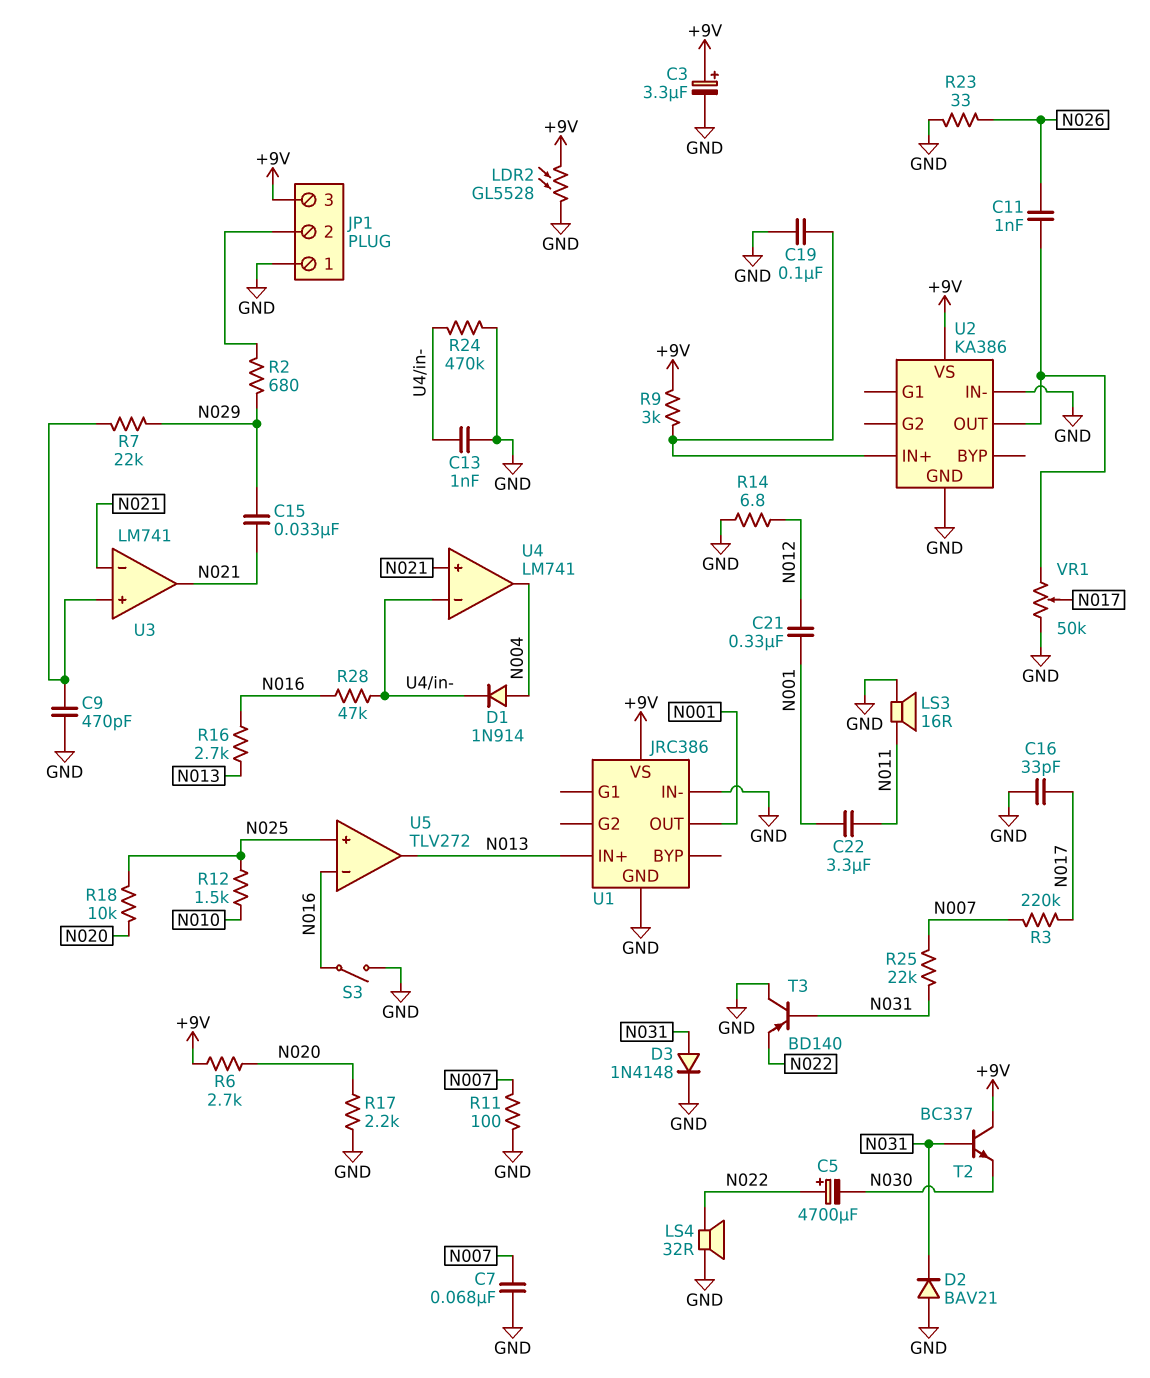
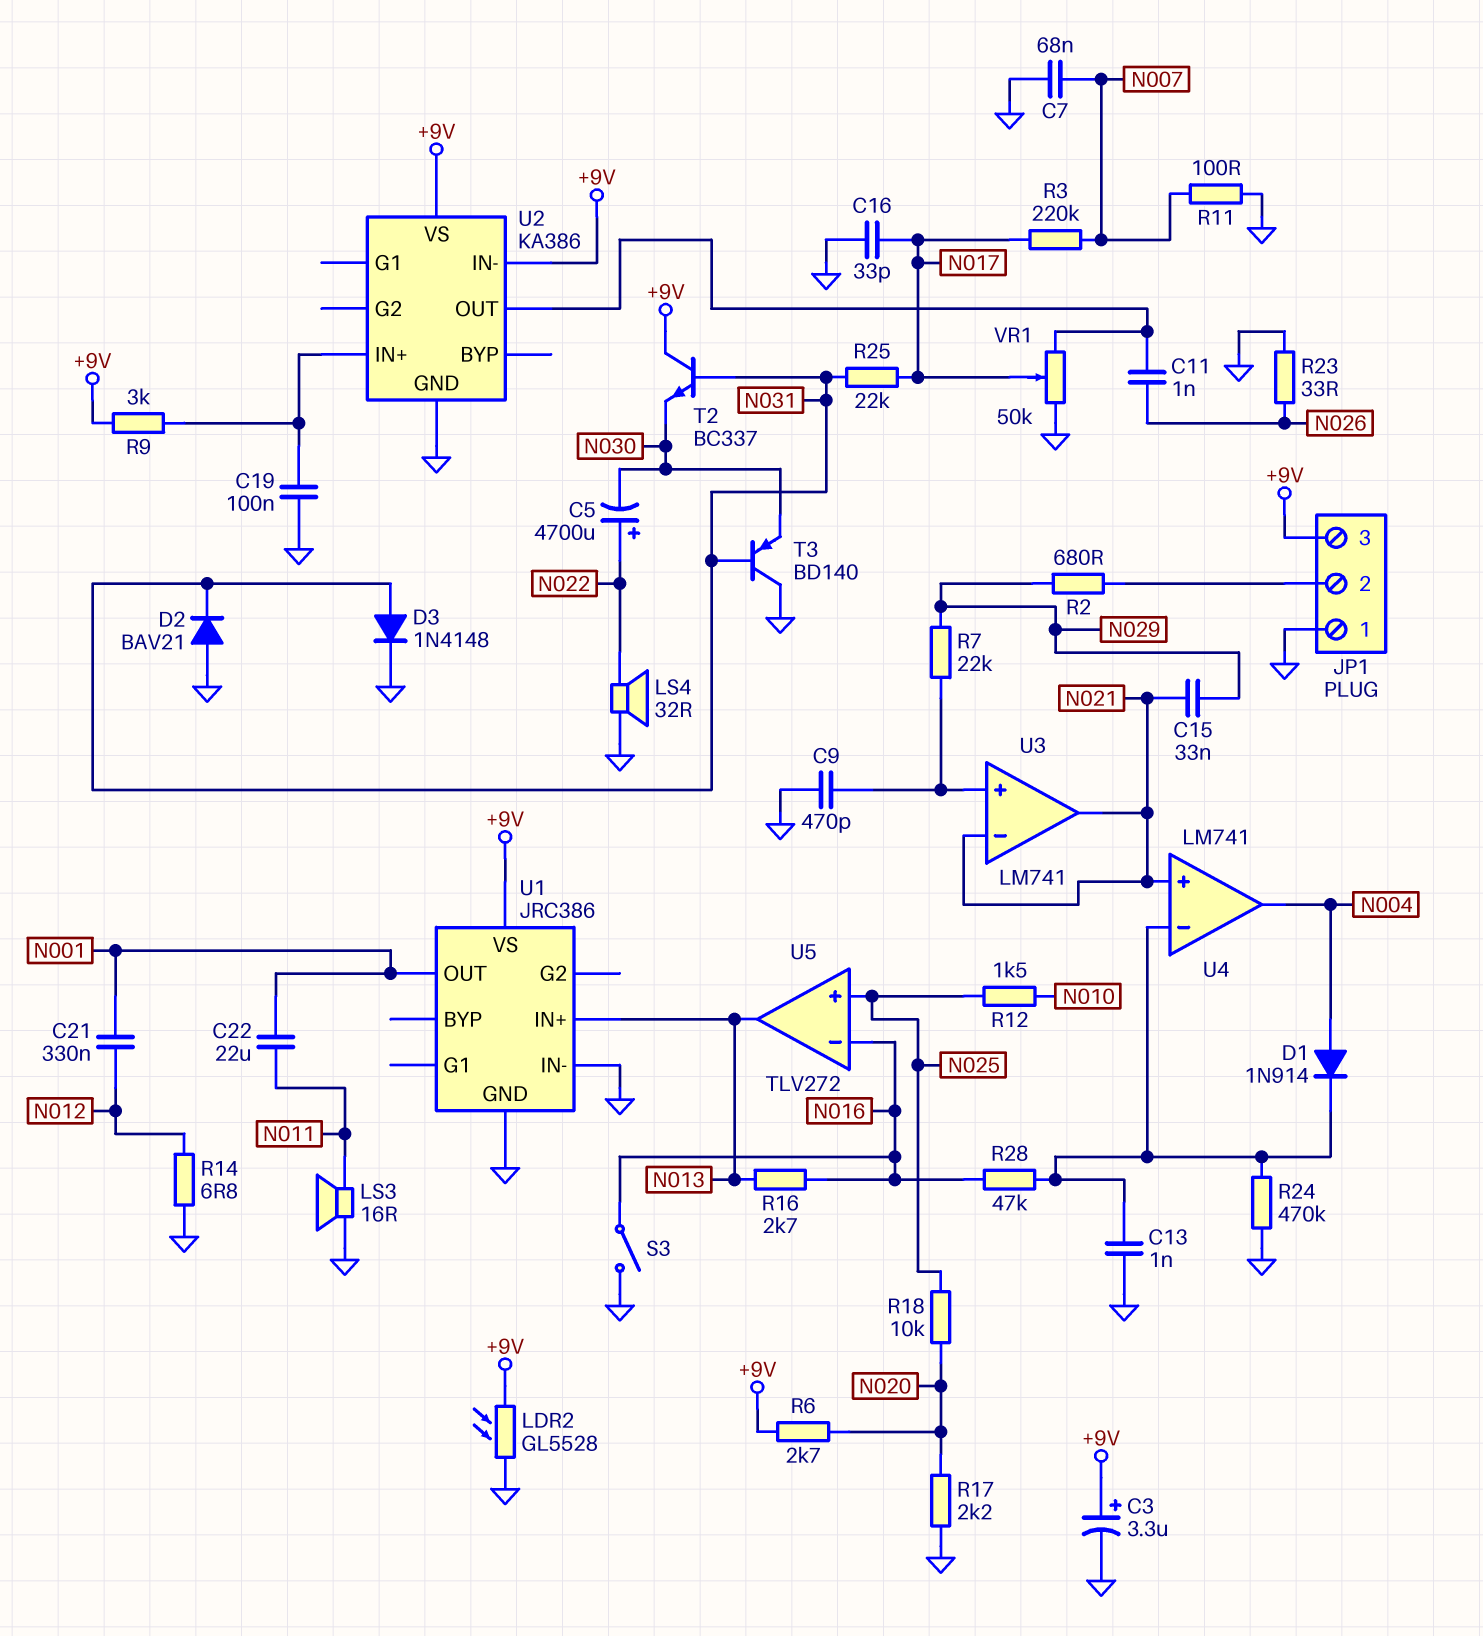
C22: 3.3uF (N001, N011) -> 22uF (N001, N011)
R25: 22k (N007, N031) -> 22k (N017, N031)
T3: PNP BD140 (B N031, C GND, E N022) -> PNP BD140 (B N031, C GND, E N030)
U2 pin IN-: GND -> +9V

